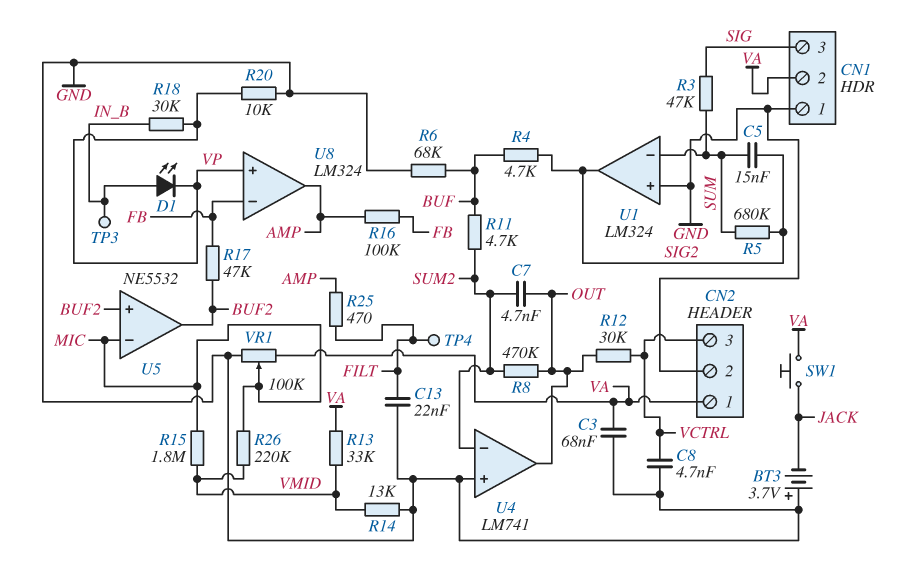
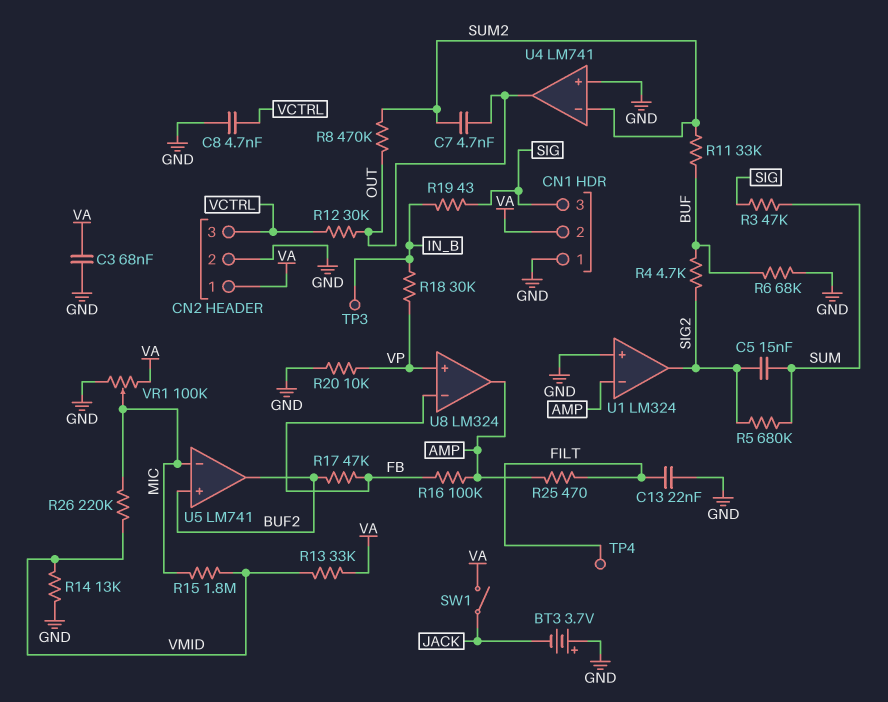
D1: LED (A IN_B, K VP) -> none
R11: 4.7k (BUF, SUM2) -> 33k (BUF, SUM2)
R19: none -> 43 (IN_B, SIG)
SW1: button (JACK, VA) -> switch (JACK, VA)
U1 pin in-: SUM -> AMP
U5: NE5532 -> LM741

